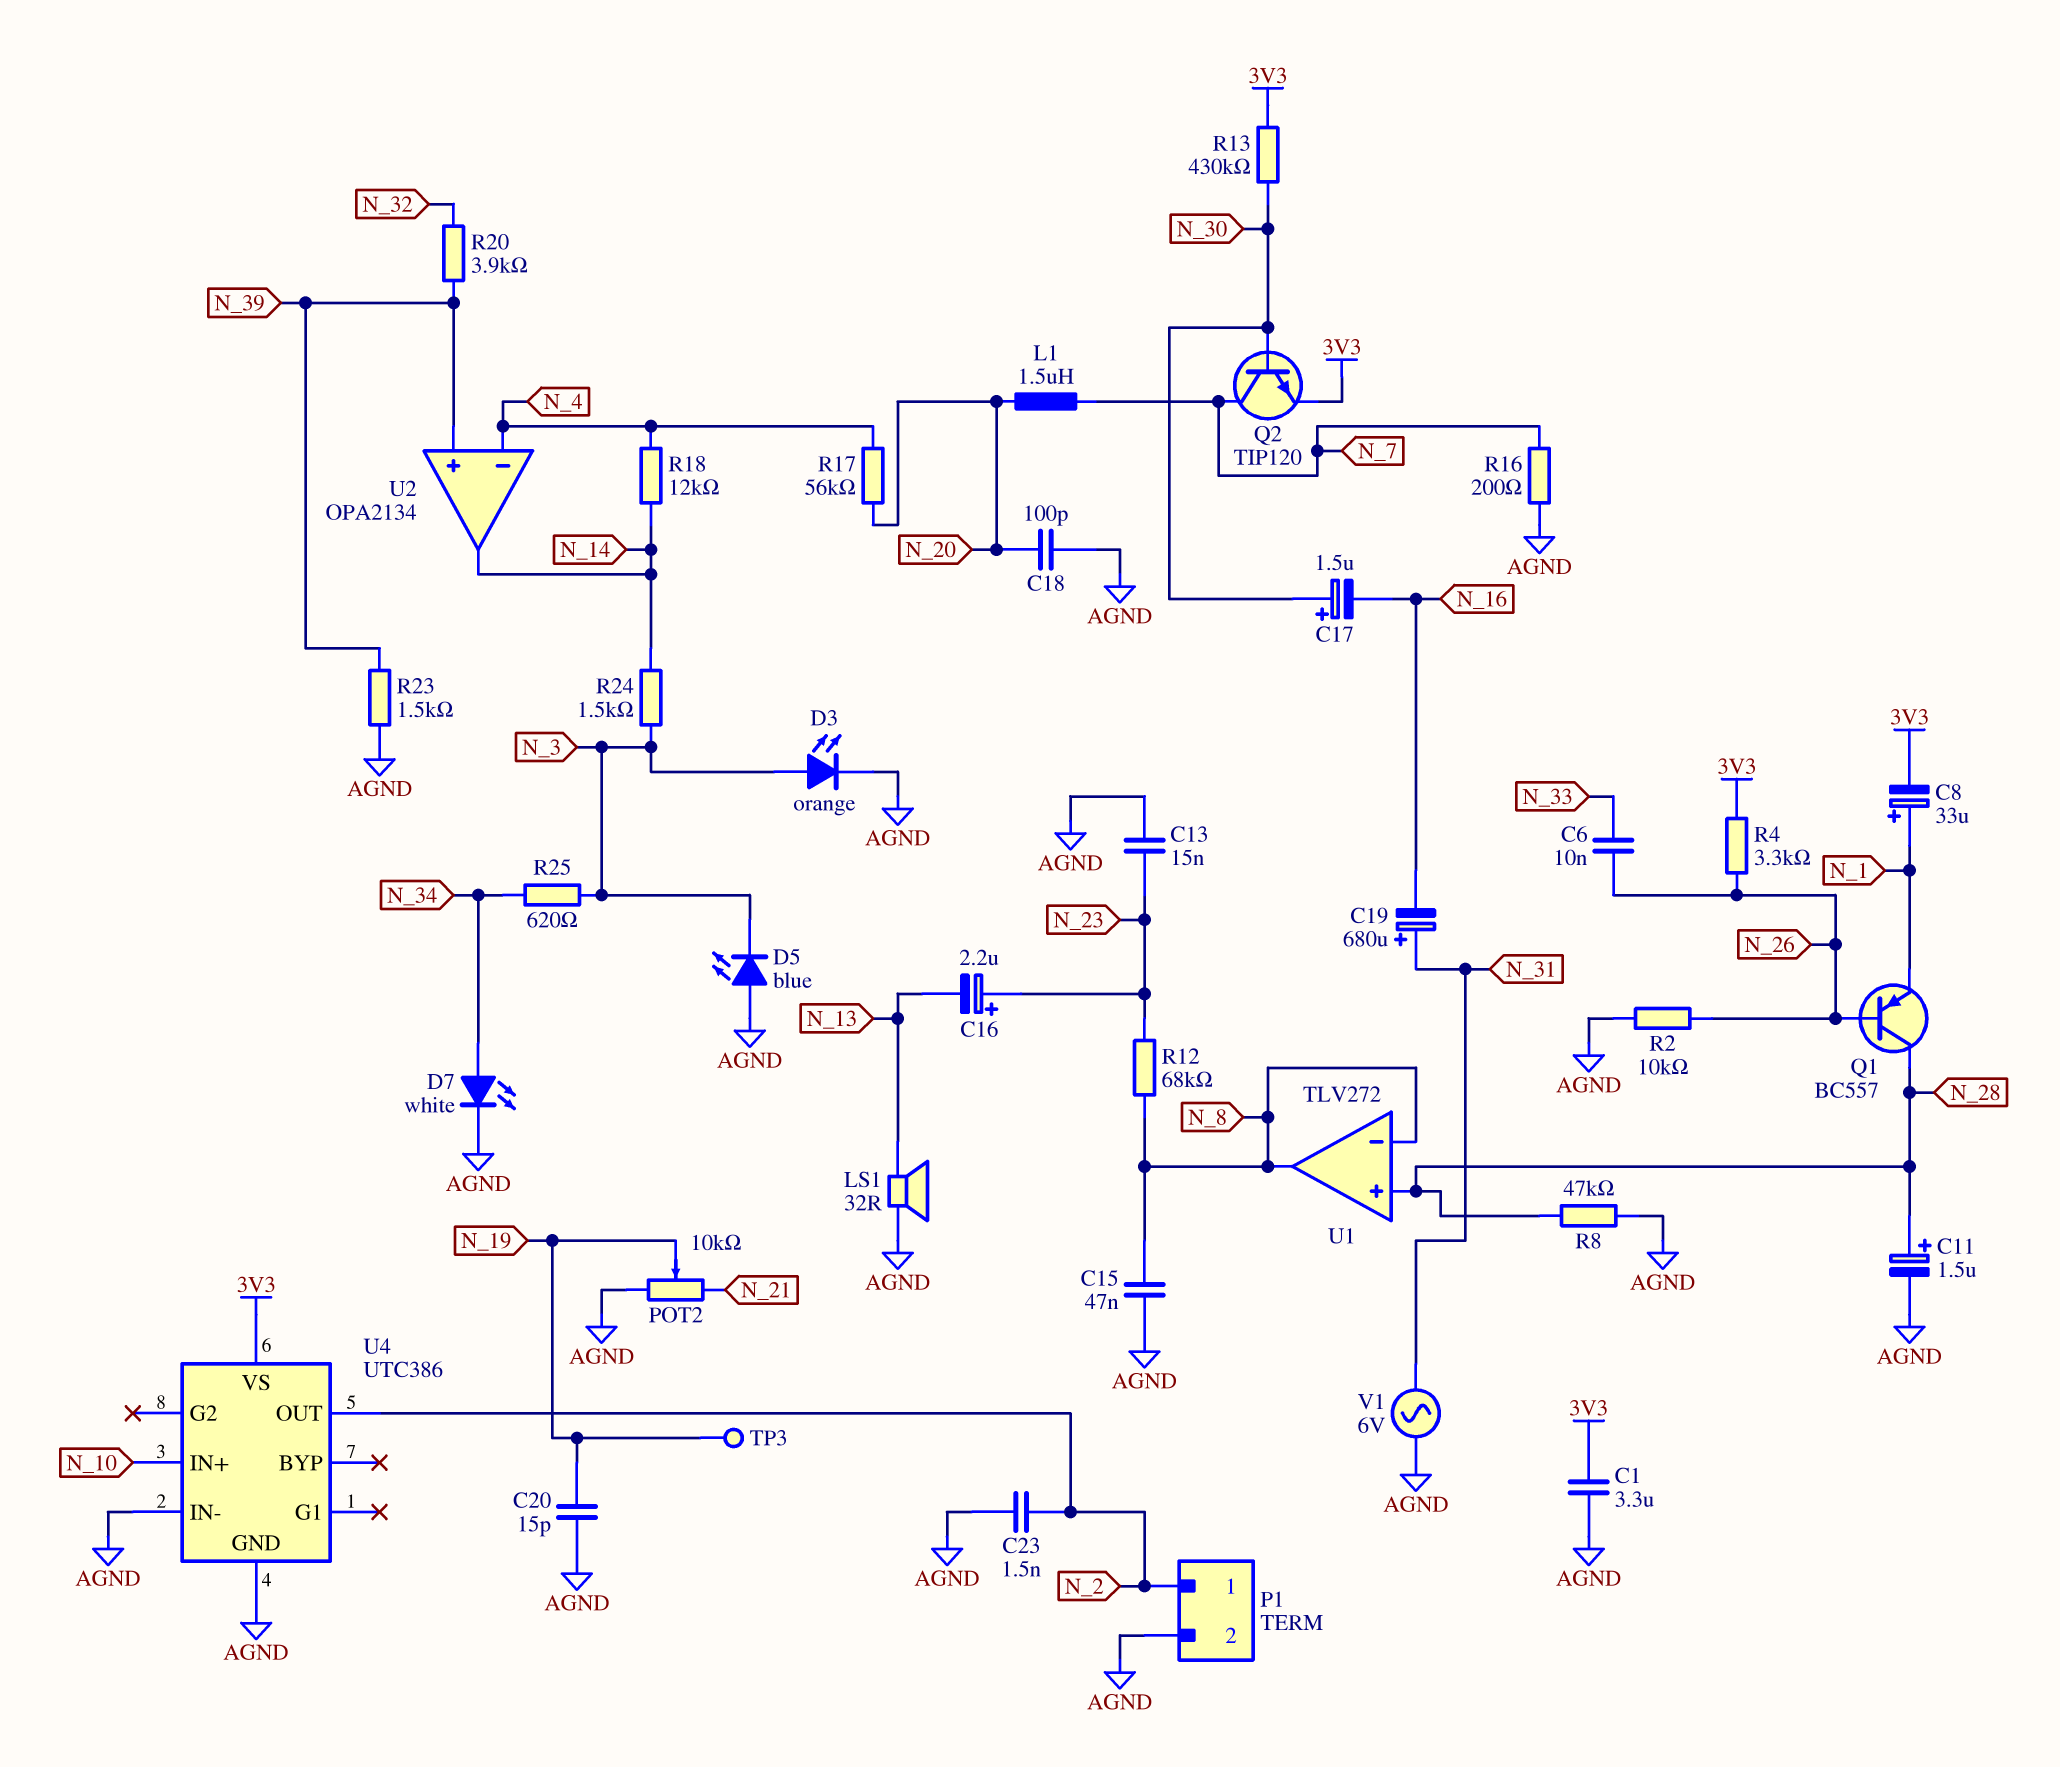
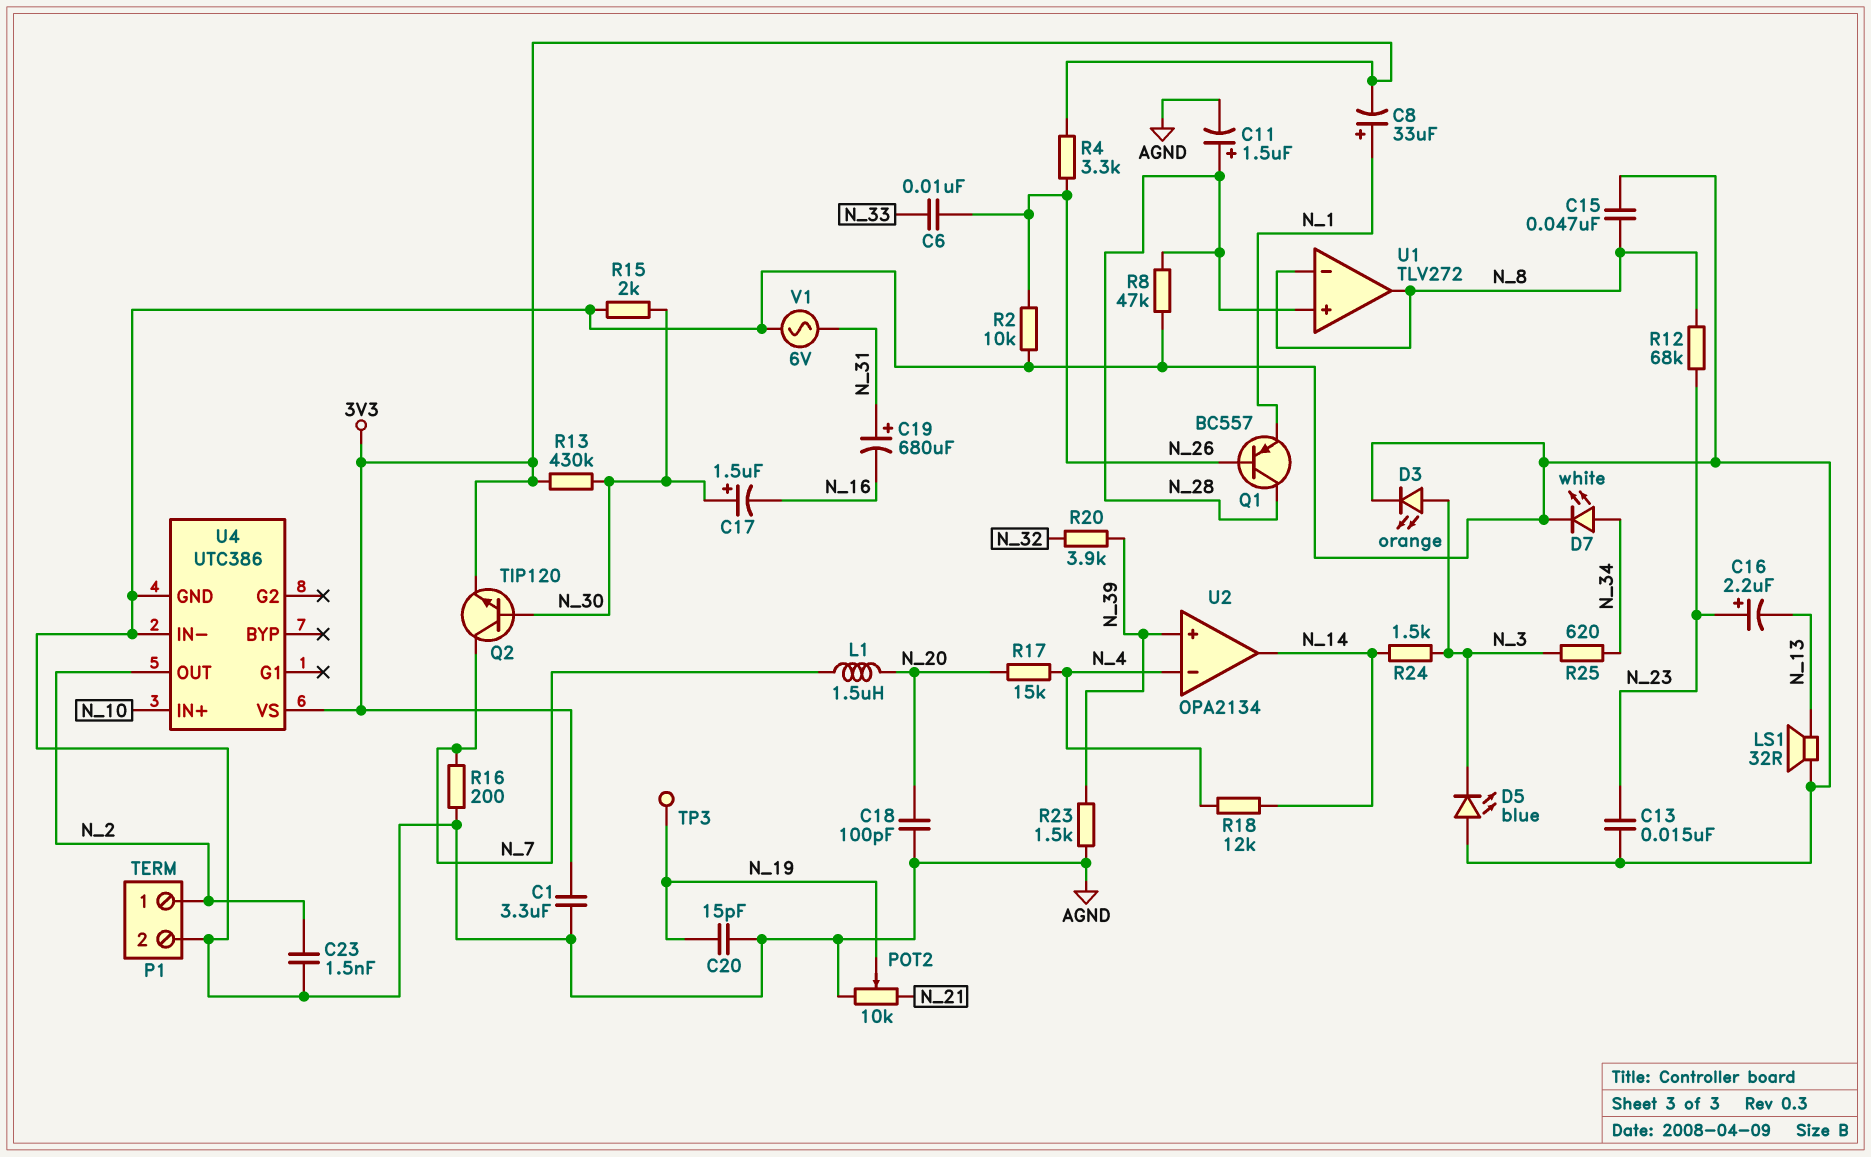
R15: none -> 2k (AGND, N_30)
R17: 56k (N_4, N_20) -> 15k (N_4, N_20)

